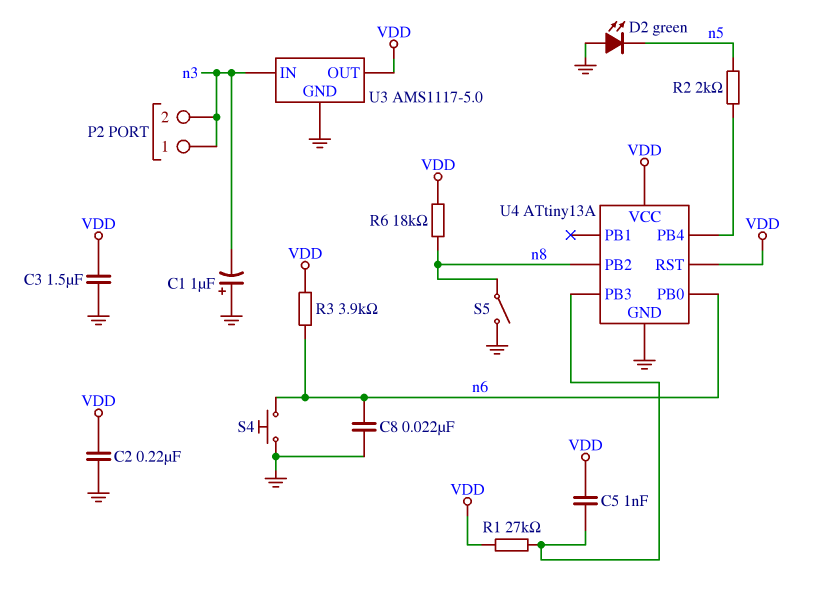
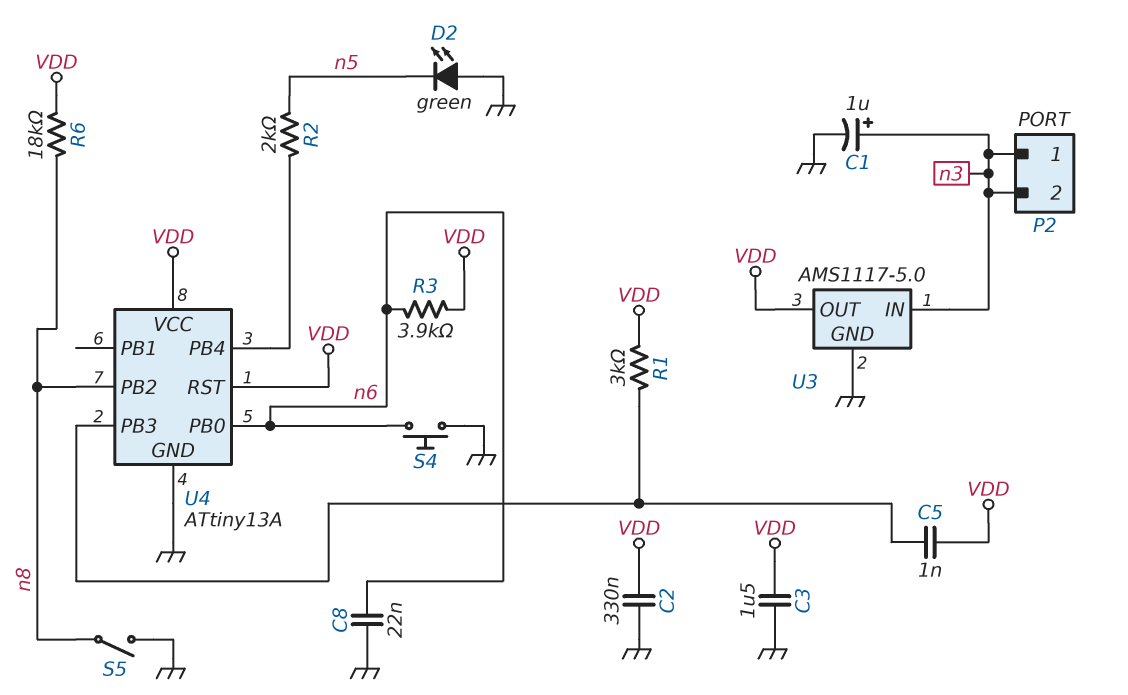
C1: 1uF (plus GND, minus n3) -> 1uF (plus n3, minus GND)
C2: 220nF (GND, VDD) -> 330nF (GND, VDD)
R1: 27k (U4/PB3, VDD) -> 3k (U4/PB3, VDD)

